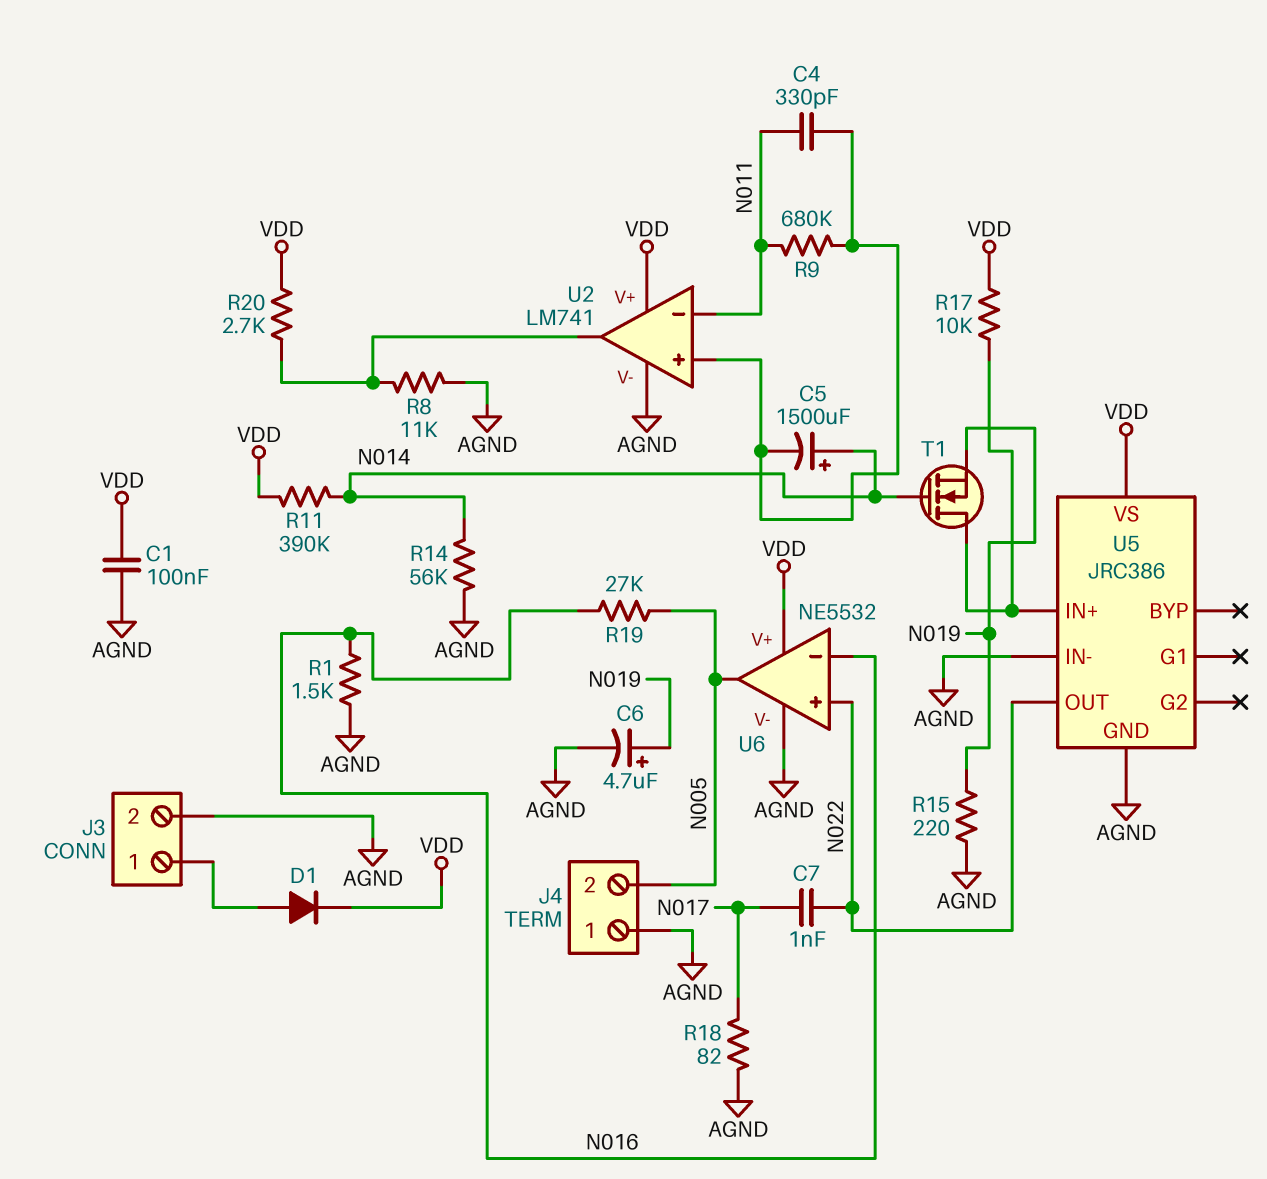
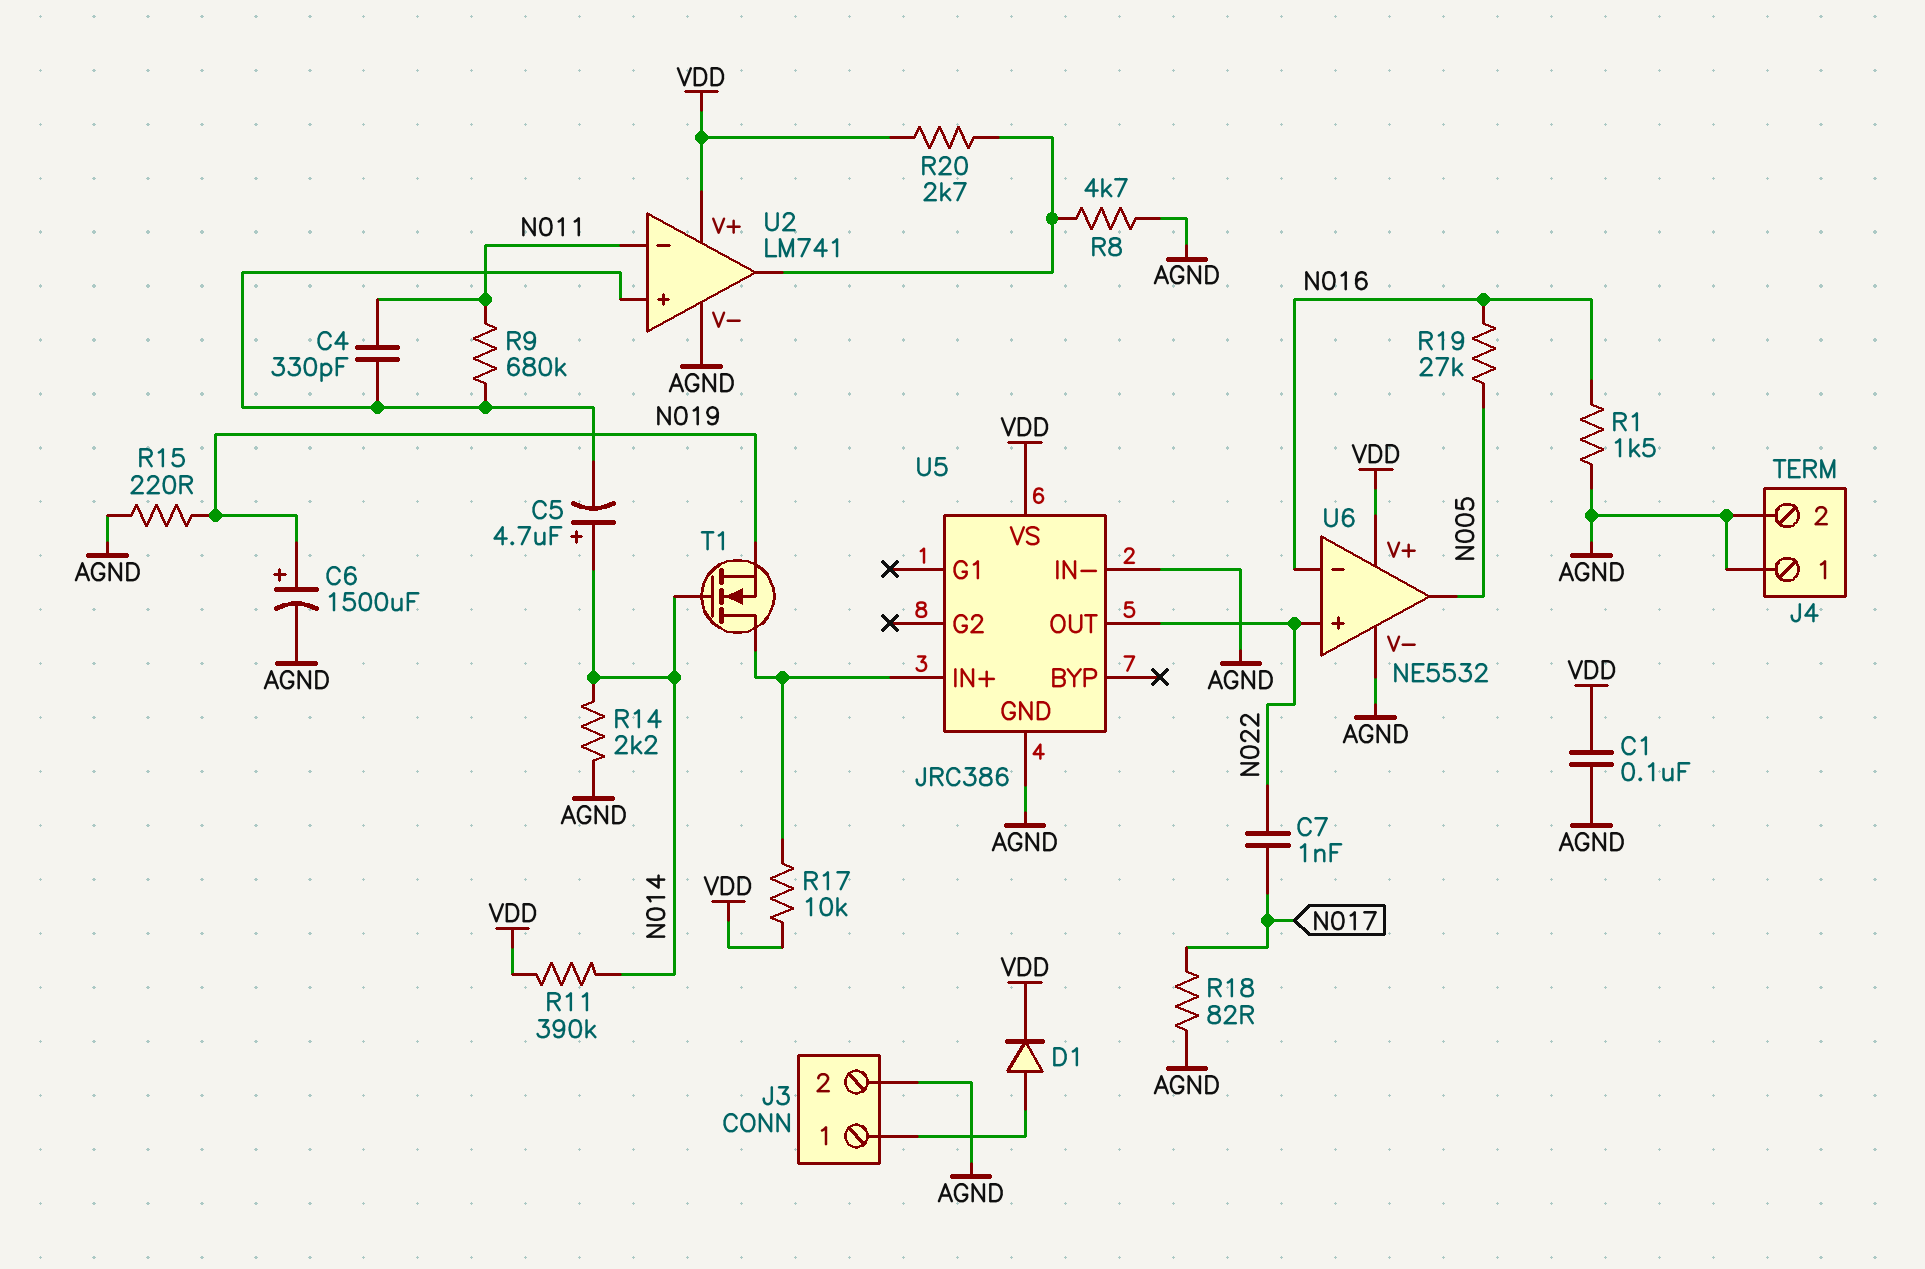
C5: 1500uF (plus N014, minus U2/in+) -> 4.7uF (plus N014, minus U2/in+)
C6: 4.7uF (plus N019, minus AGND) -> 1500uF (plus N019, minus AGND)
J4 pin 2: N005 -> AGND
R8: 11k (AGND, U2/out) -> 4.7k (AGND, U2/out)
R14: 56k (AGND, N014) -> 2.2k (AGND, N014)

